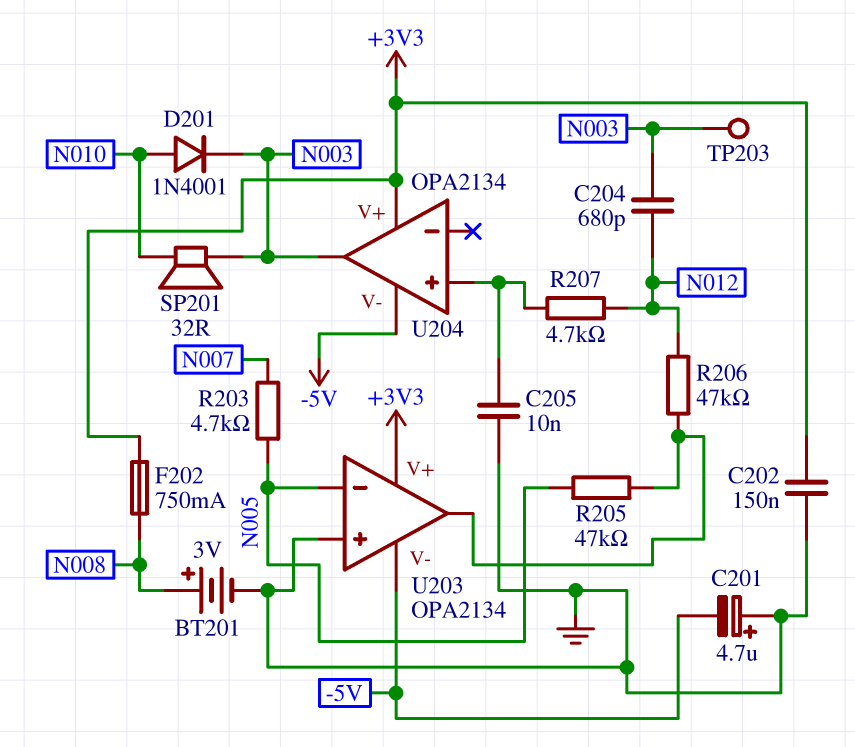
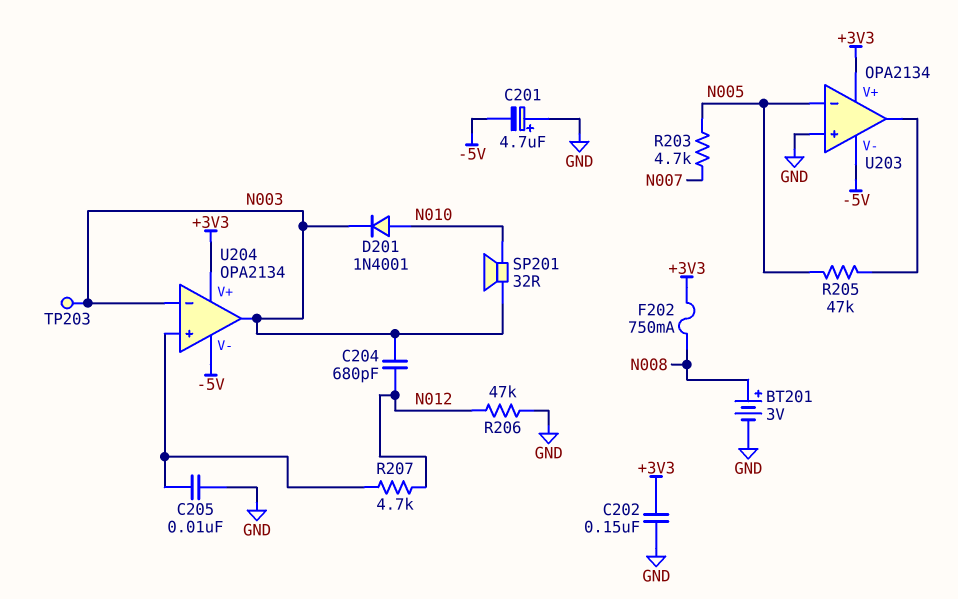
R206: 47k (N012, U203/out) -> 47k (GND, N012)
U204 pin in-: none -> N003

